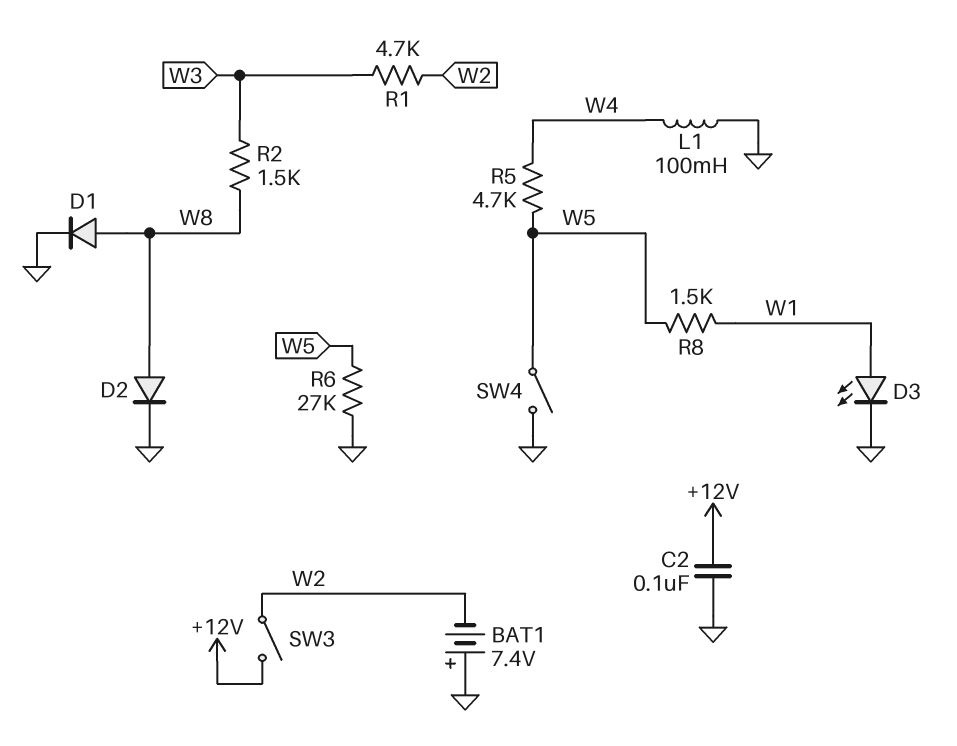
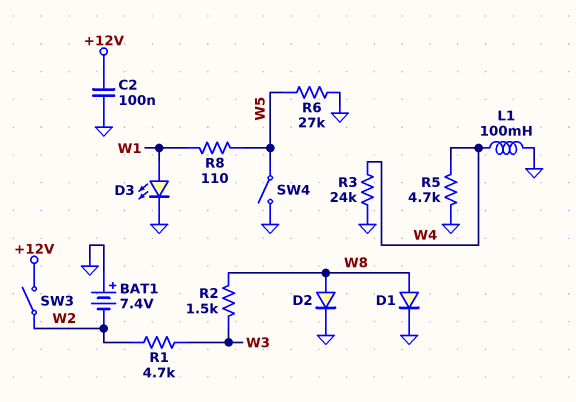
R3: none -> 24k (GND, W4)
R5: 4.7k (W4, W5) -> 4.7k (GND, W4)
R8: 1.5k (W1, W5) -> 110 (W1, W5)

